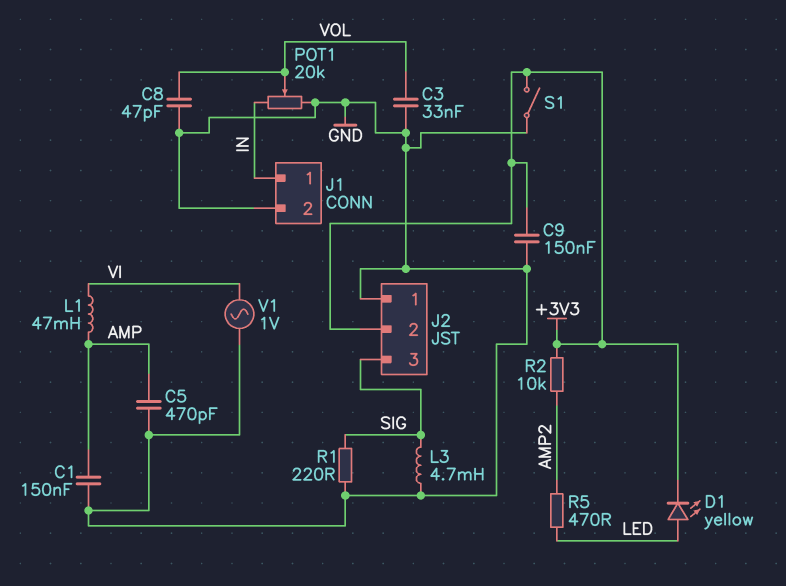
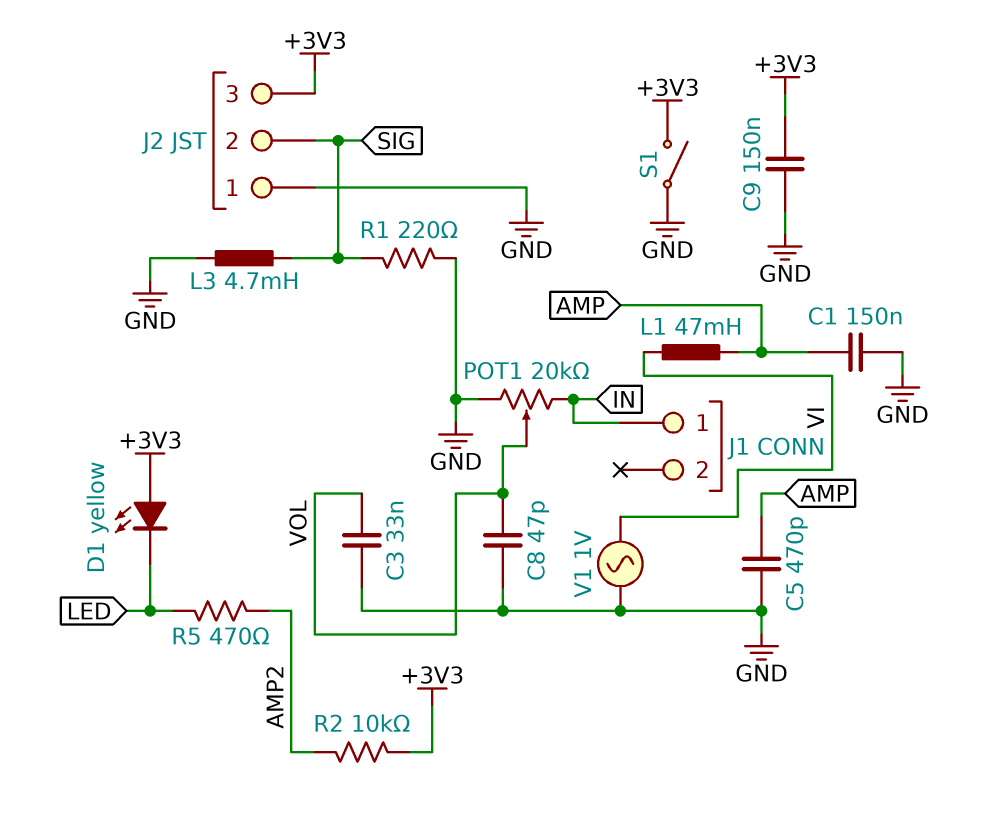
D1: LED yellow (A LED, K +3V3) -> LED yellow (A +3V3, K LED)
J1 pin 2: GND -> none
J2 pin 2: +3V3 -> SIG
J2 pin 3: SIG -> +3V3

